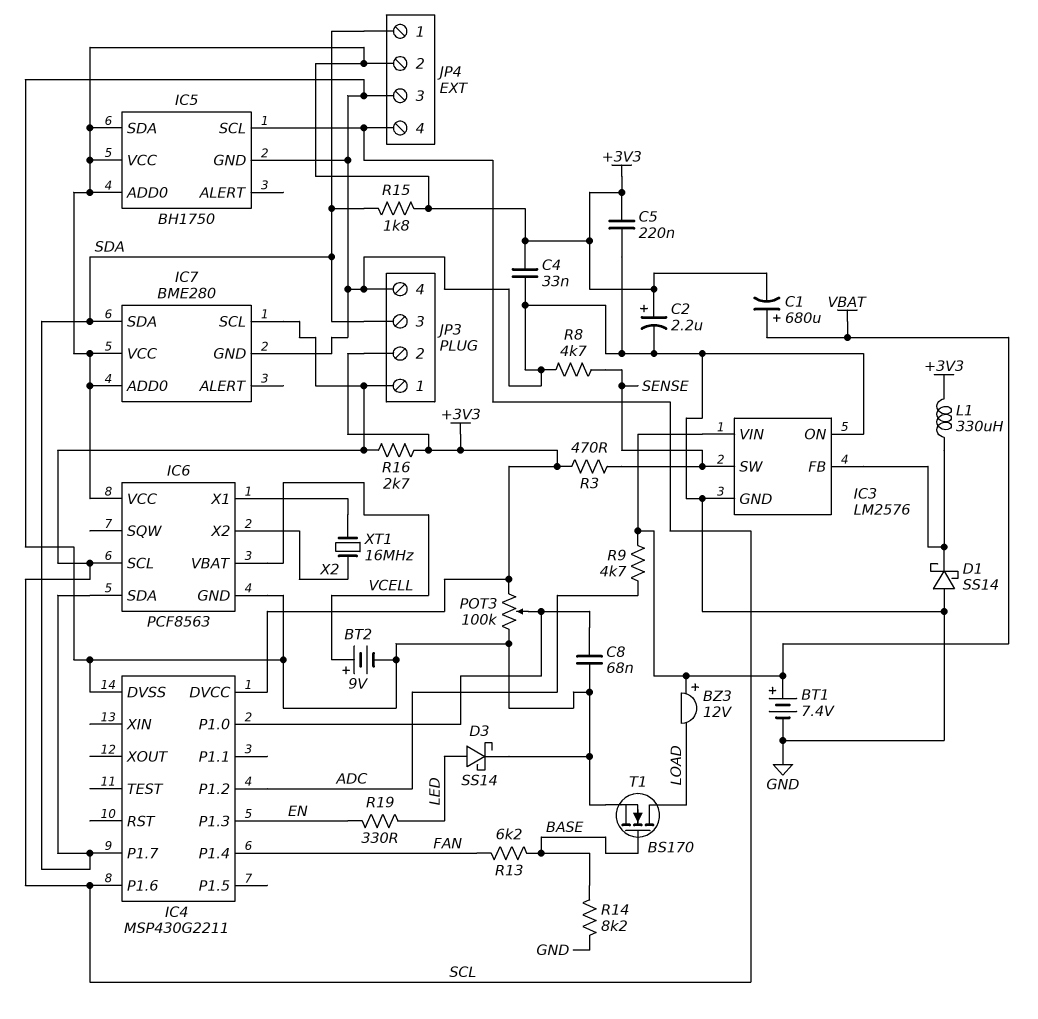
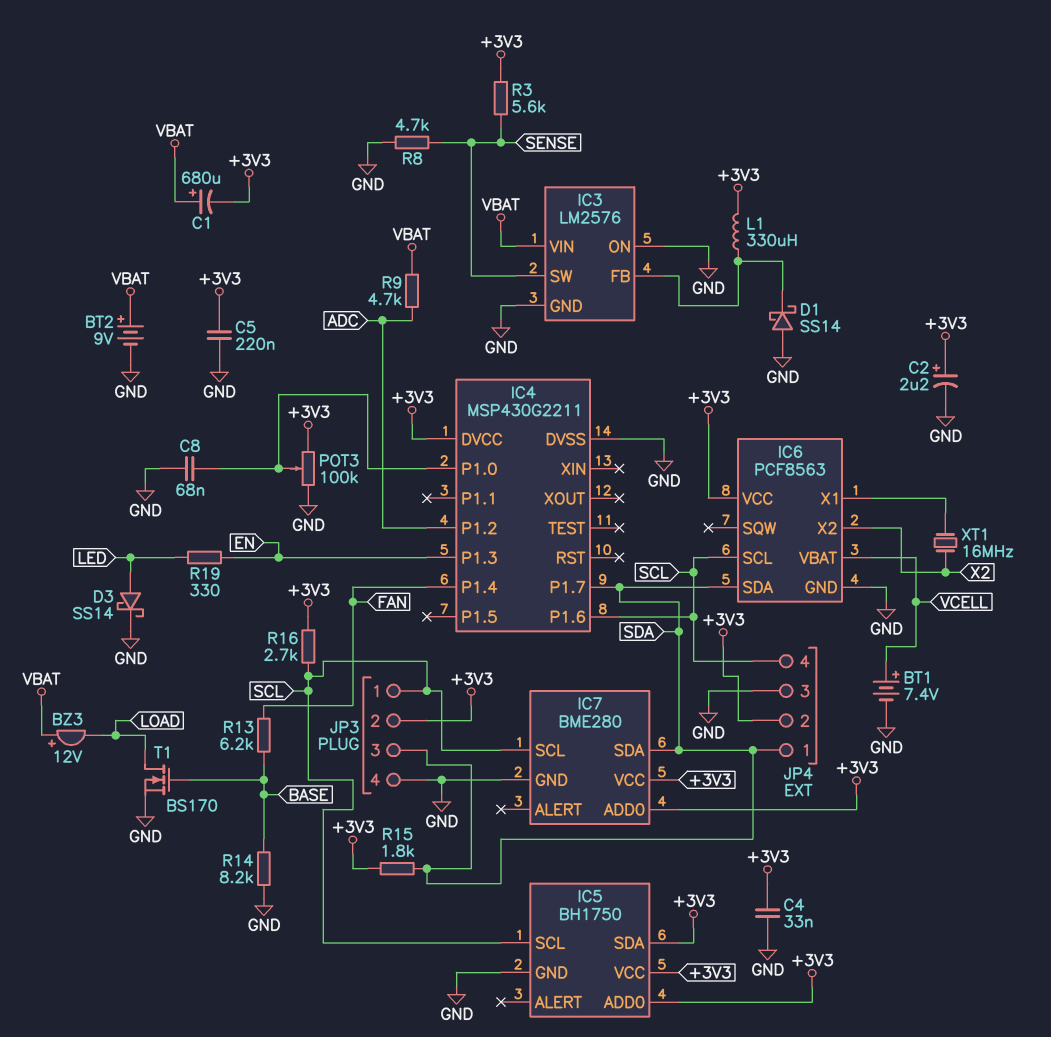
BT1: 7.4V (plus VBAT, minus GND) -> 7.4V (plus VCELL, minus GND)
BT2: 9V (plus VCELL, minus GND) -> 9V (plus VBAT, minus GND)
R3: 470 (+3V3, SENSE) -> 5.6k (+3V3, SENSE)

